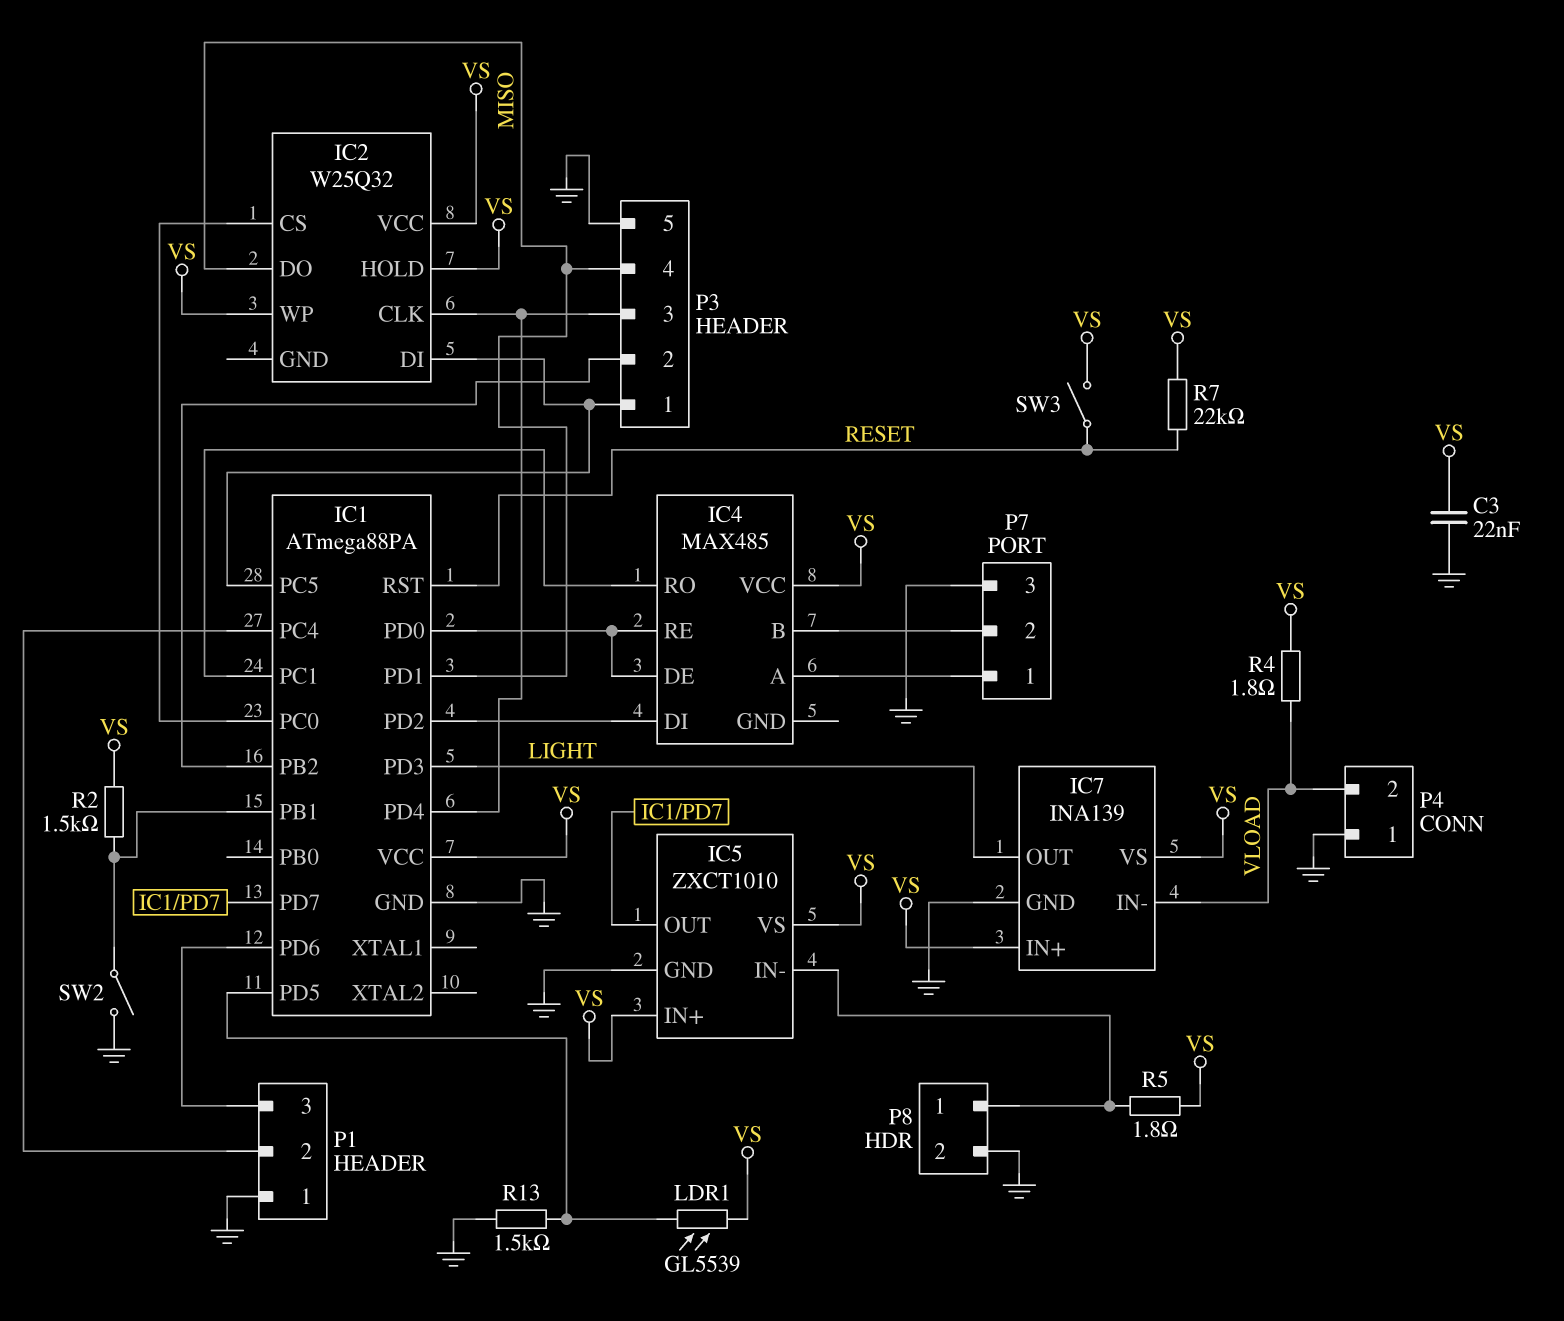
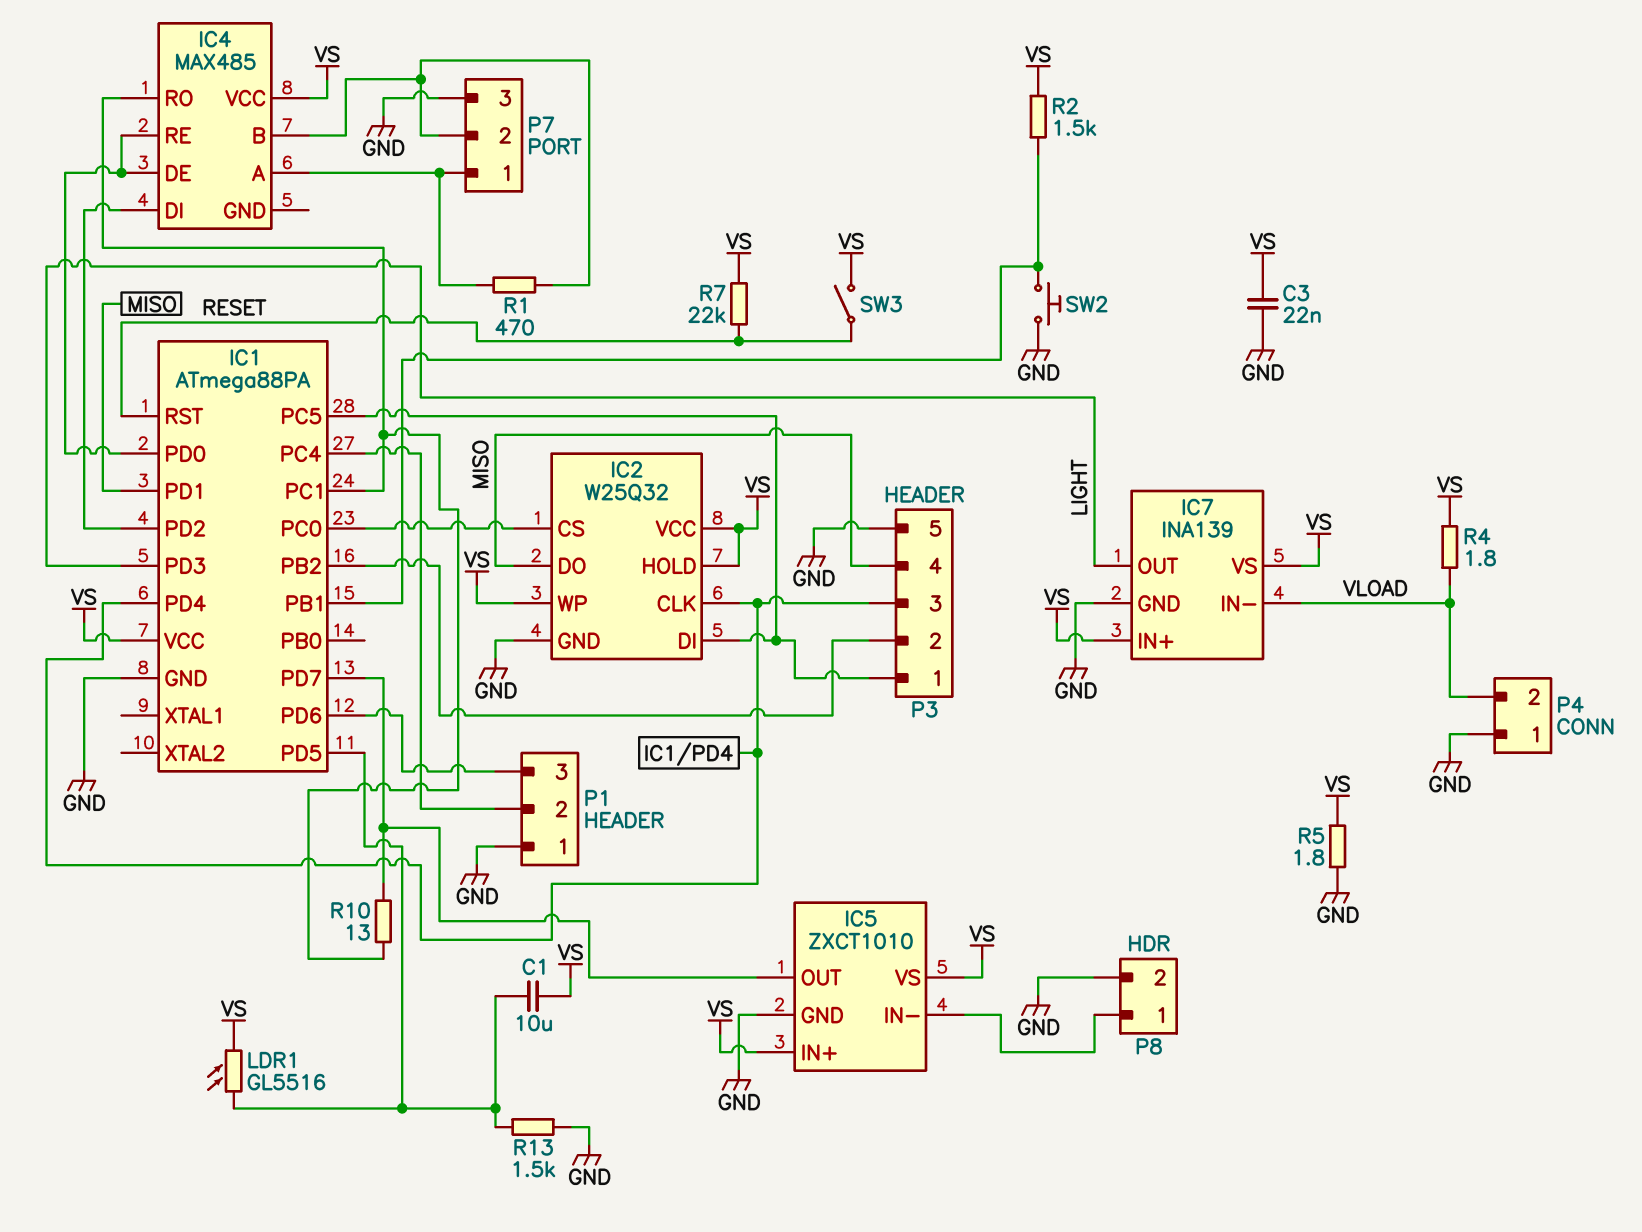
C1: none -> 10uF (IC1/PD5, VS)
IC2 pin GND: none -> GND
LDR1: GL5539 (IC1/PD5, VS) -> GL5516 (IC1/PD5, VS)
R1: none -> 470 (IC4/A, IC4/B)
R5: 1.8 (IC5/IN-, VS) -> 1.8 (GND, VS)
R10: none -> 13 (IC1/PC1, IC1/PD7)
SW2: switch (GND, IC1/PB1) -> button (GND, IC1/PB1)

